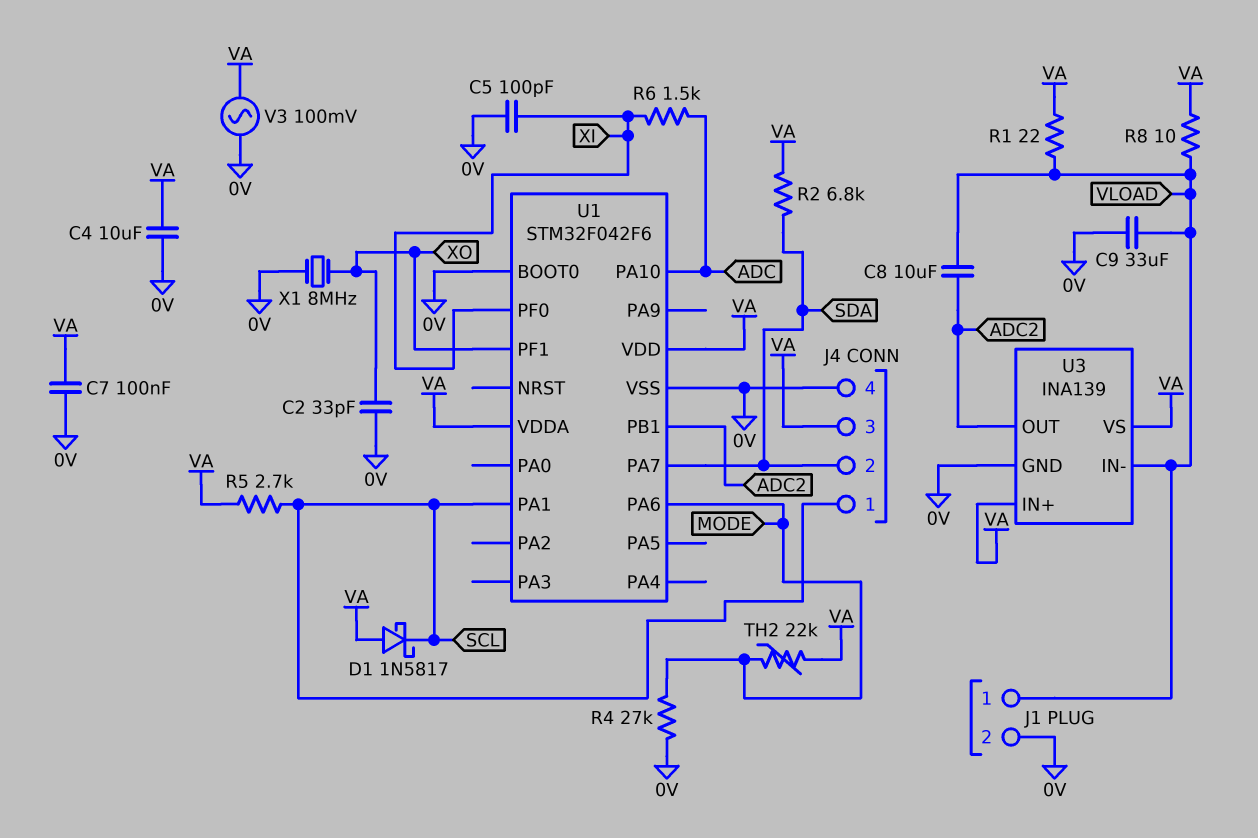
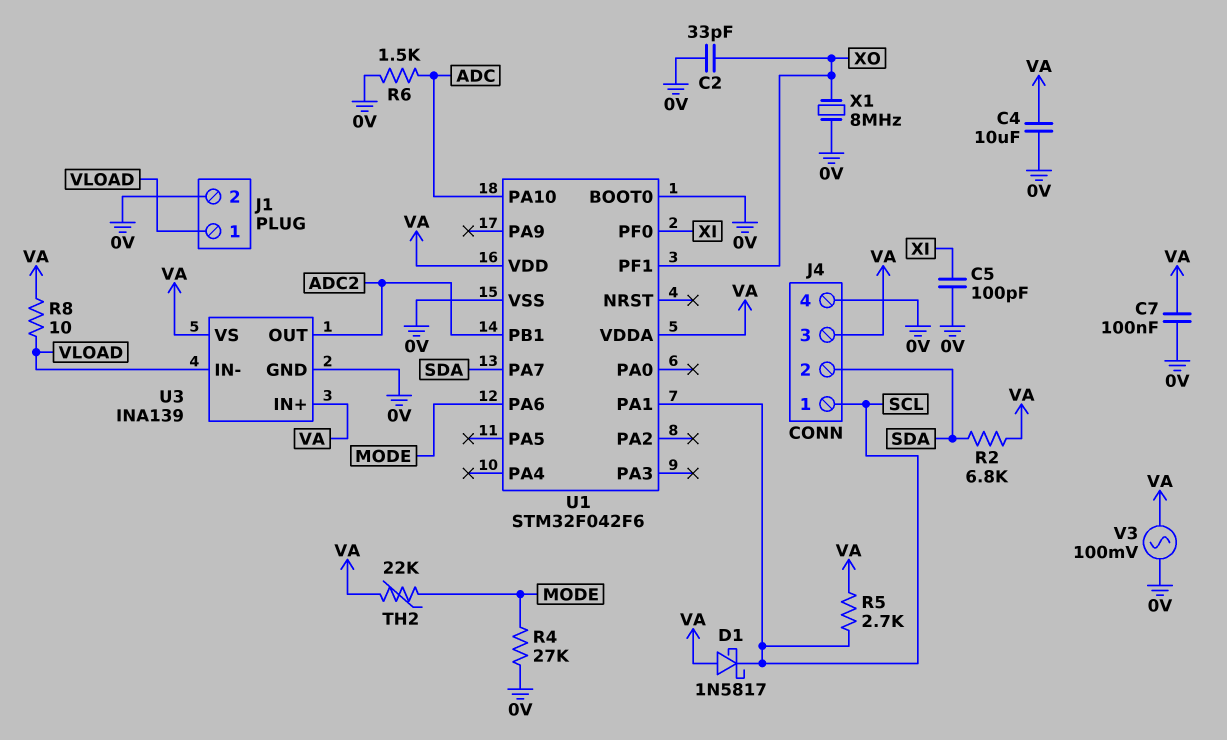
C8: 10uF (ADC2, VLOAD) -> none
C9: 33uF (0V, VLOAD) -> none
R1: 22 (VA, VLOAD) -> none
R6: 1.5k (ADC, XI) -> 1.5k (0V, ADC)

